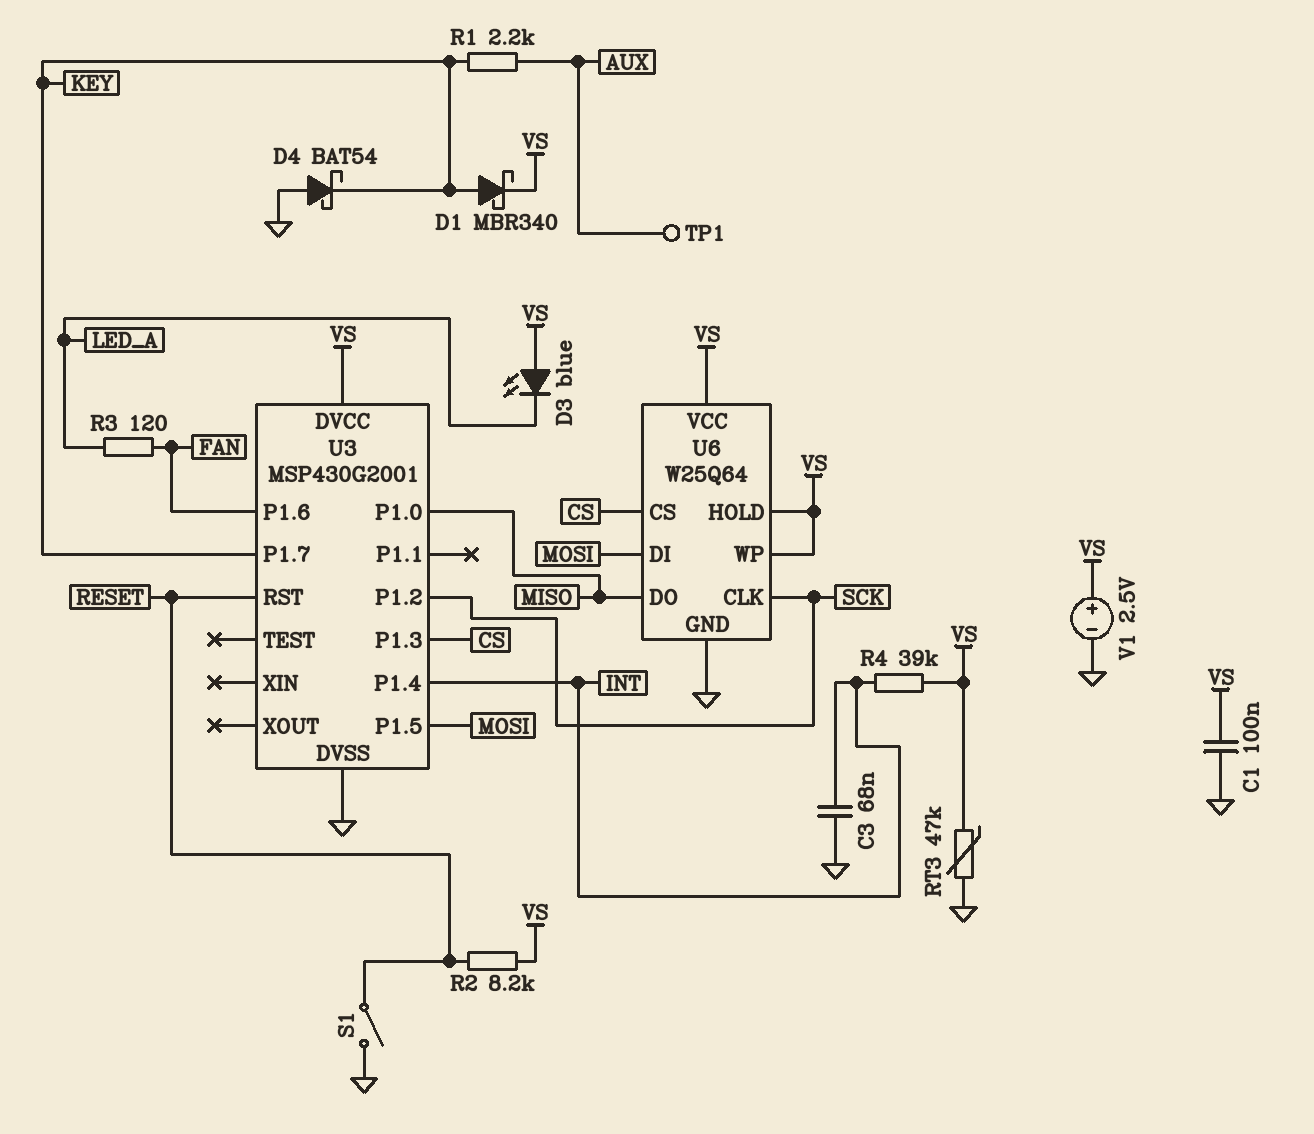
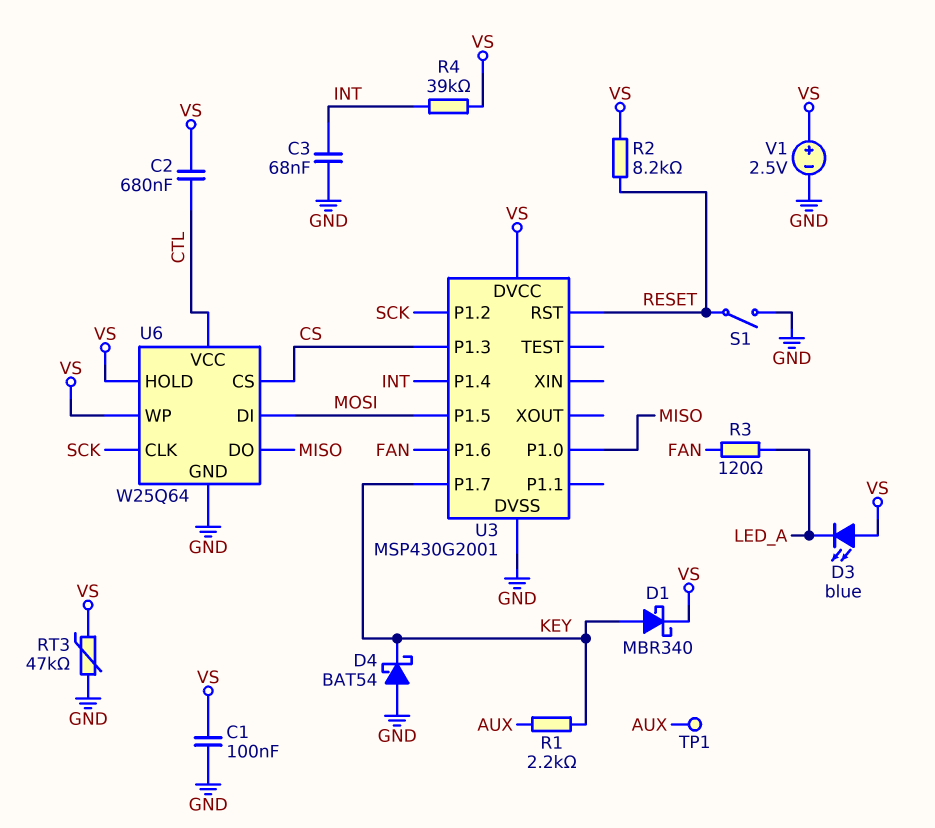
C2: none -> 680nF (CTL, VS)
U6 pin VCC: VS -> CTL

